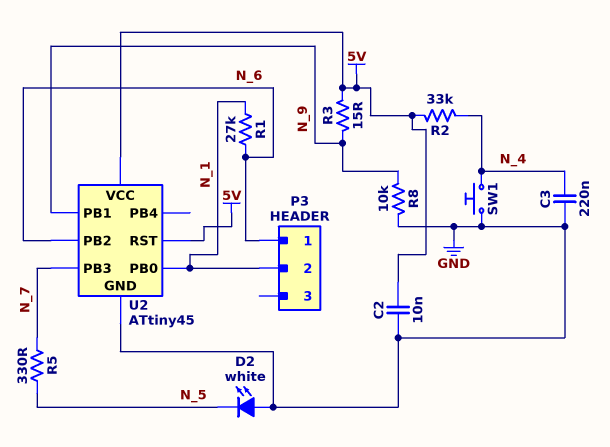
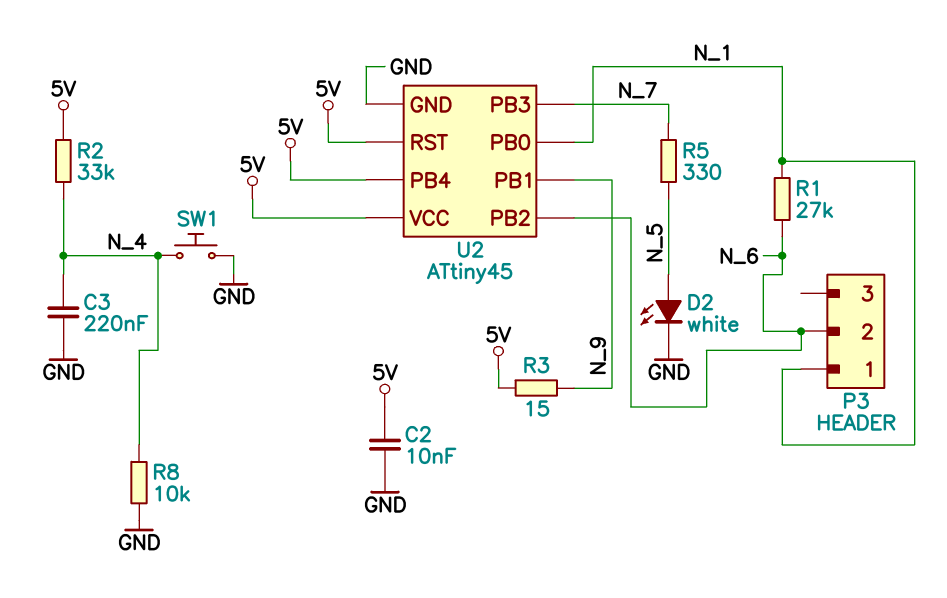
D2: LED white (A GND, K N_5) -> LED white (A N_5, K GND)
P3 pin 1: N_6 -> N_1
P3 pin 2: N_1 -> N_6
R8: 10k (GND, N_9) -> 10k (GND, N_4)
U2 pin PB4: none -> 5V

